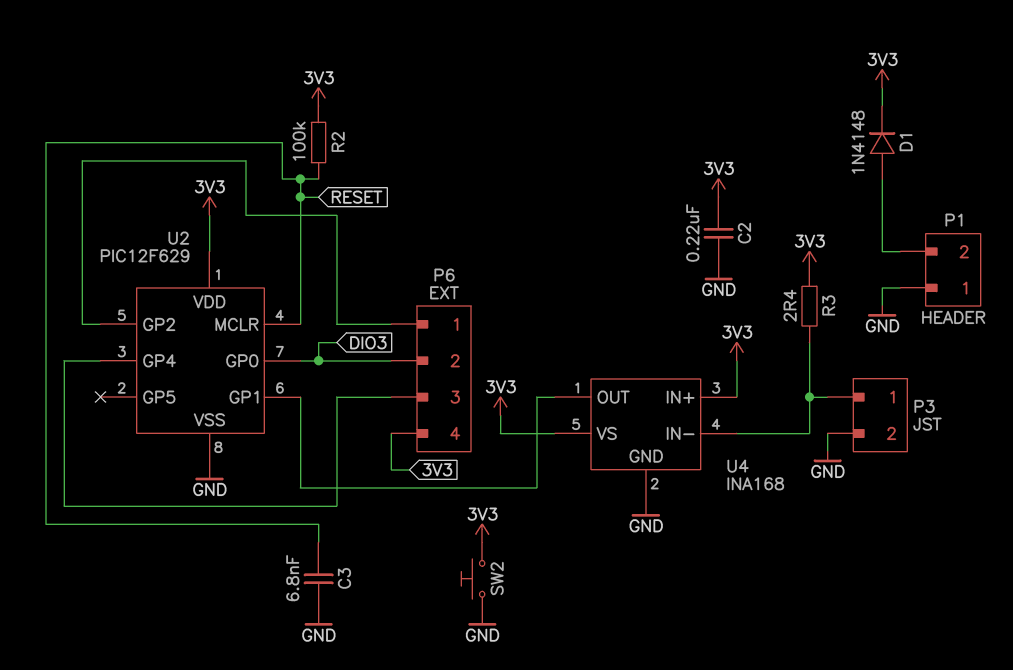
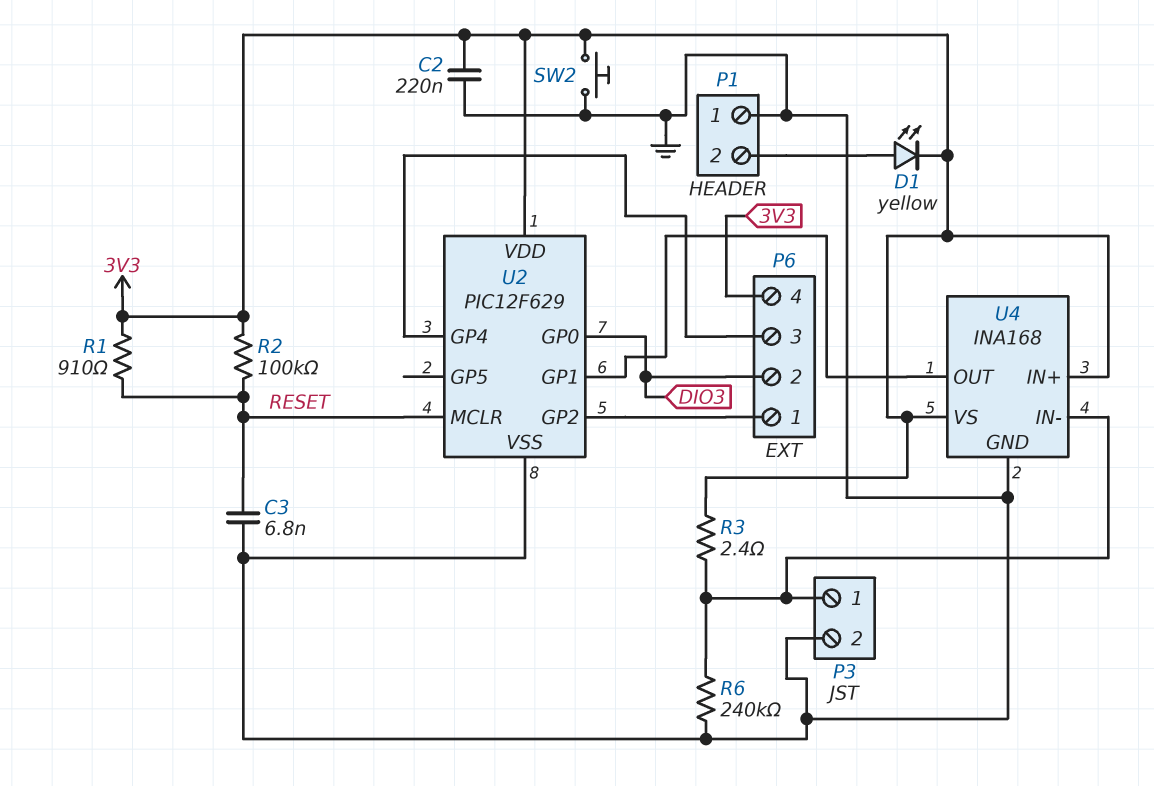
D1: diode 1N4148 (A P1/2, K 3V3) -> LED yellow (A P1/2, K 3V3)
R1: none -> 910 (3V3, RESET)
R6: none -> 240k (GND, P3/1)

